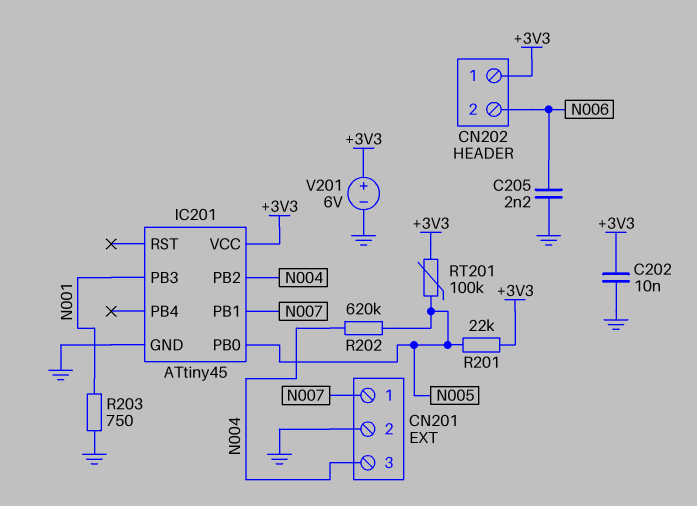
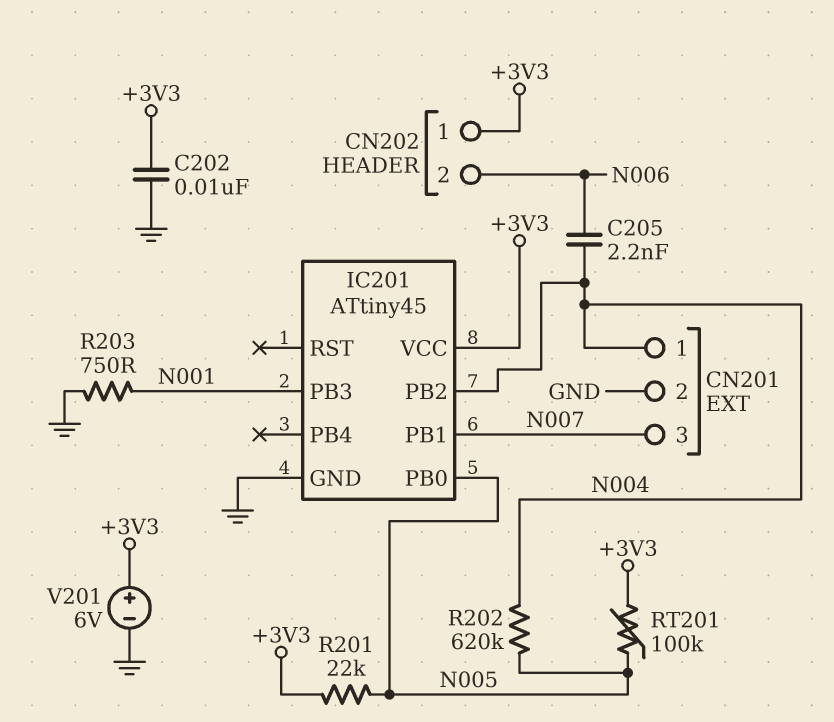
C205: 2.2nF (GND, N006) -> 2.2nF (N004, N006)
CN201 pin 1: N007 -> N004
CN201 pin 3: N004 -> N007

